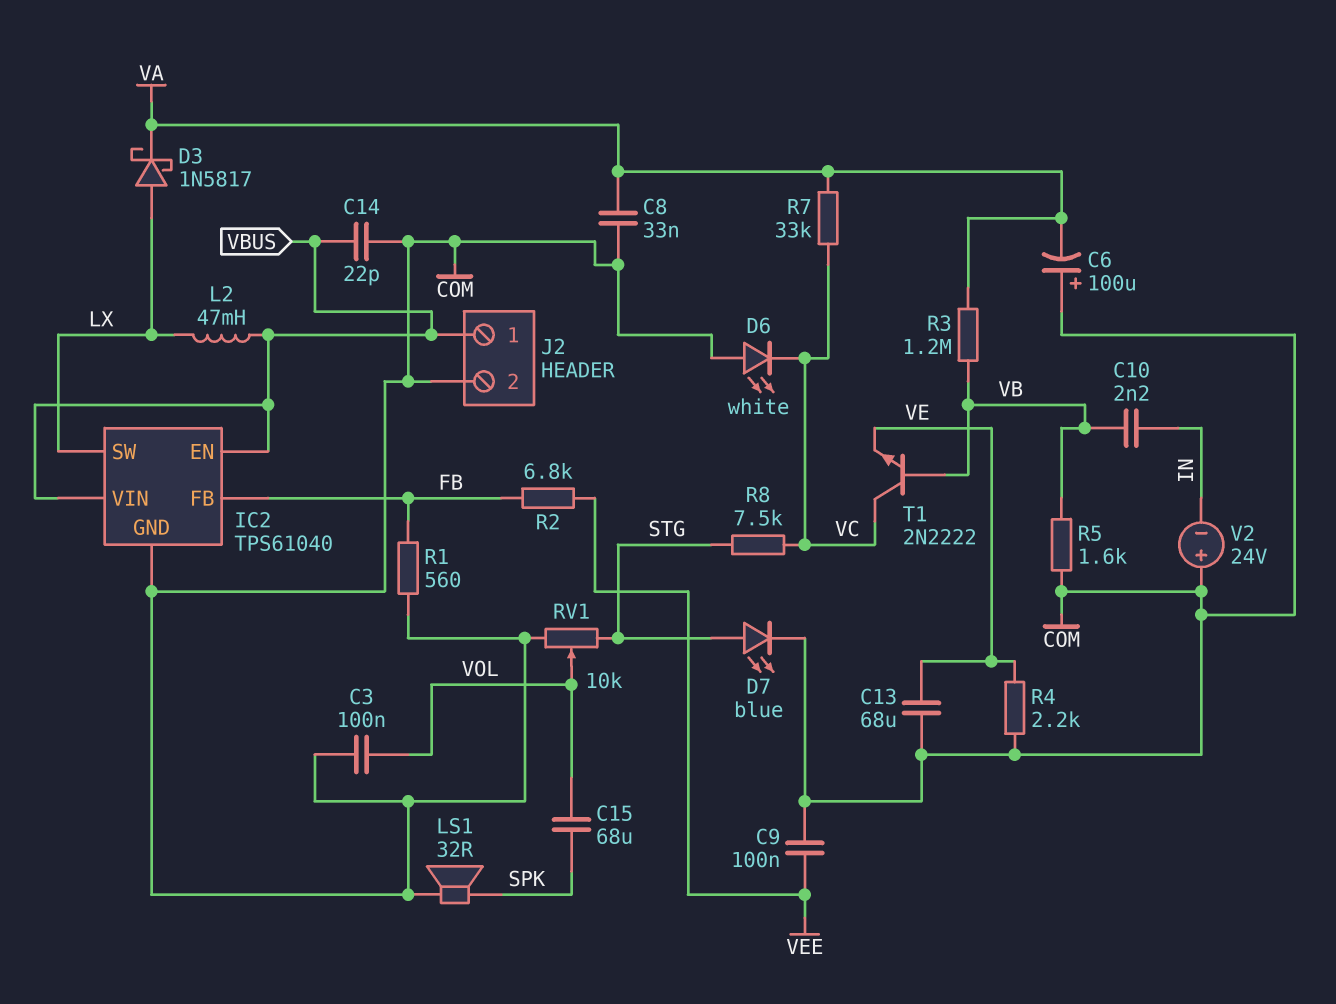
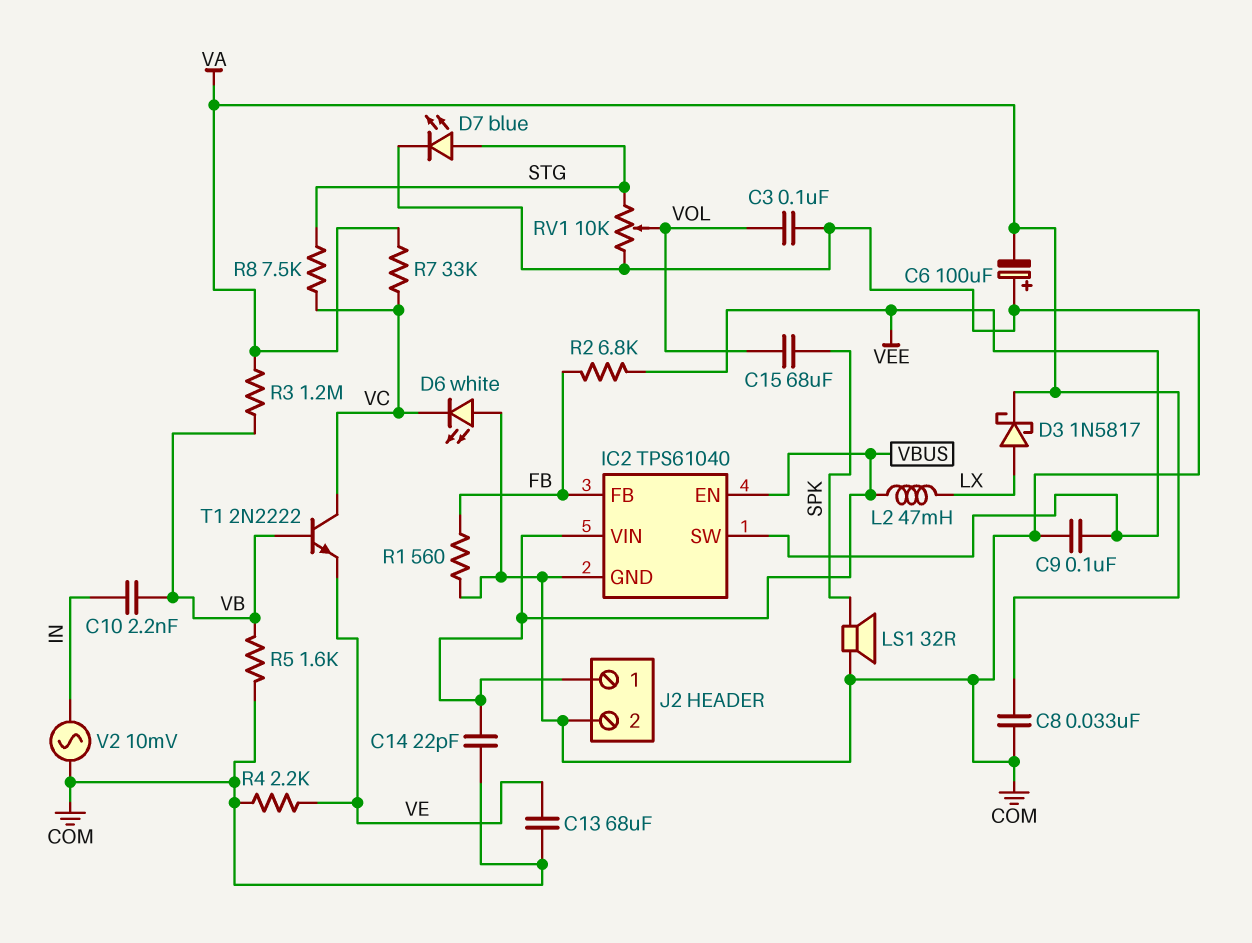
IC2 pin SW: LX -> VEE
V2: 24V (plus COM, minus IN) -> AC 10mV (COM, IN)

